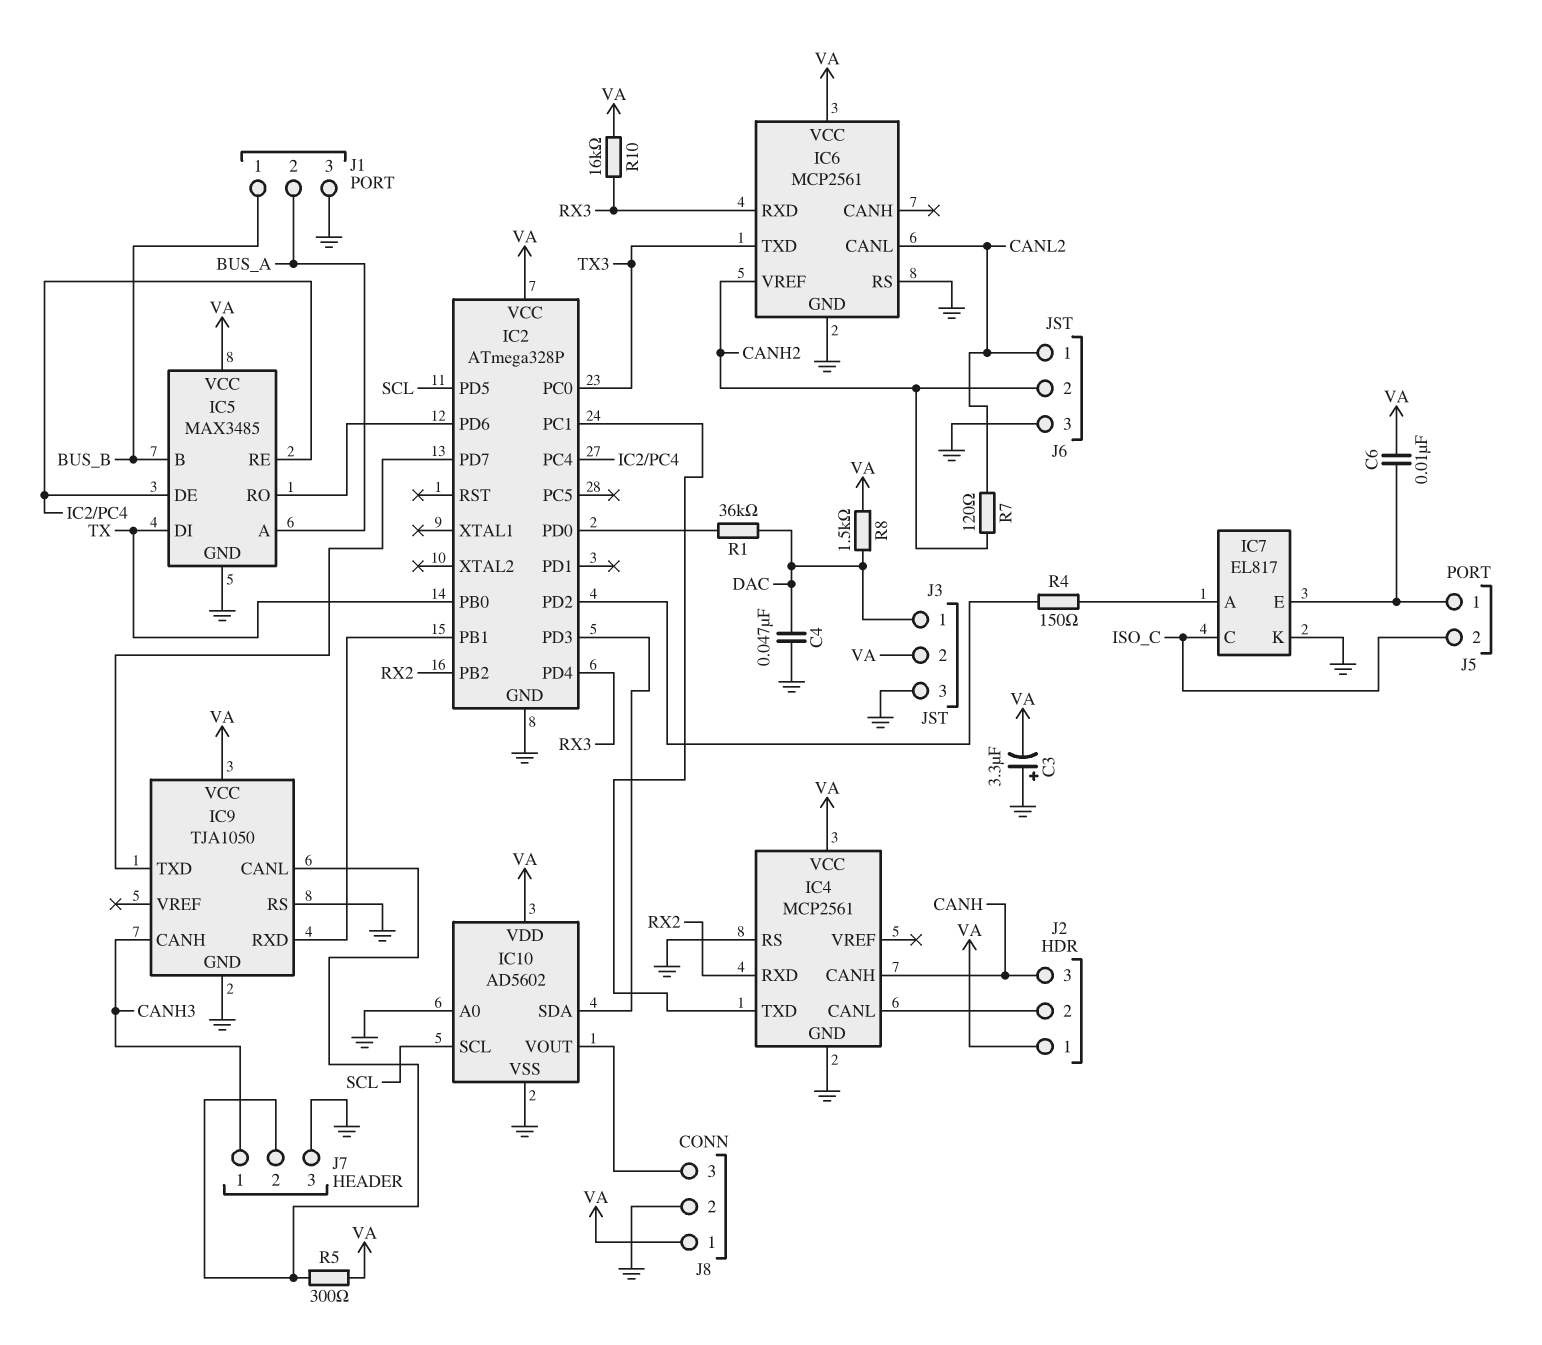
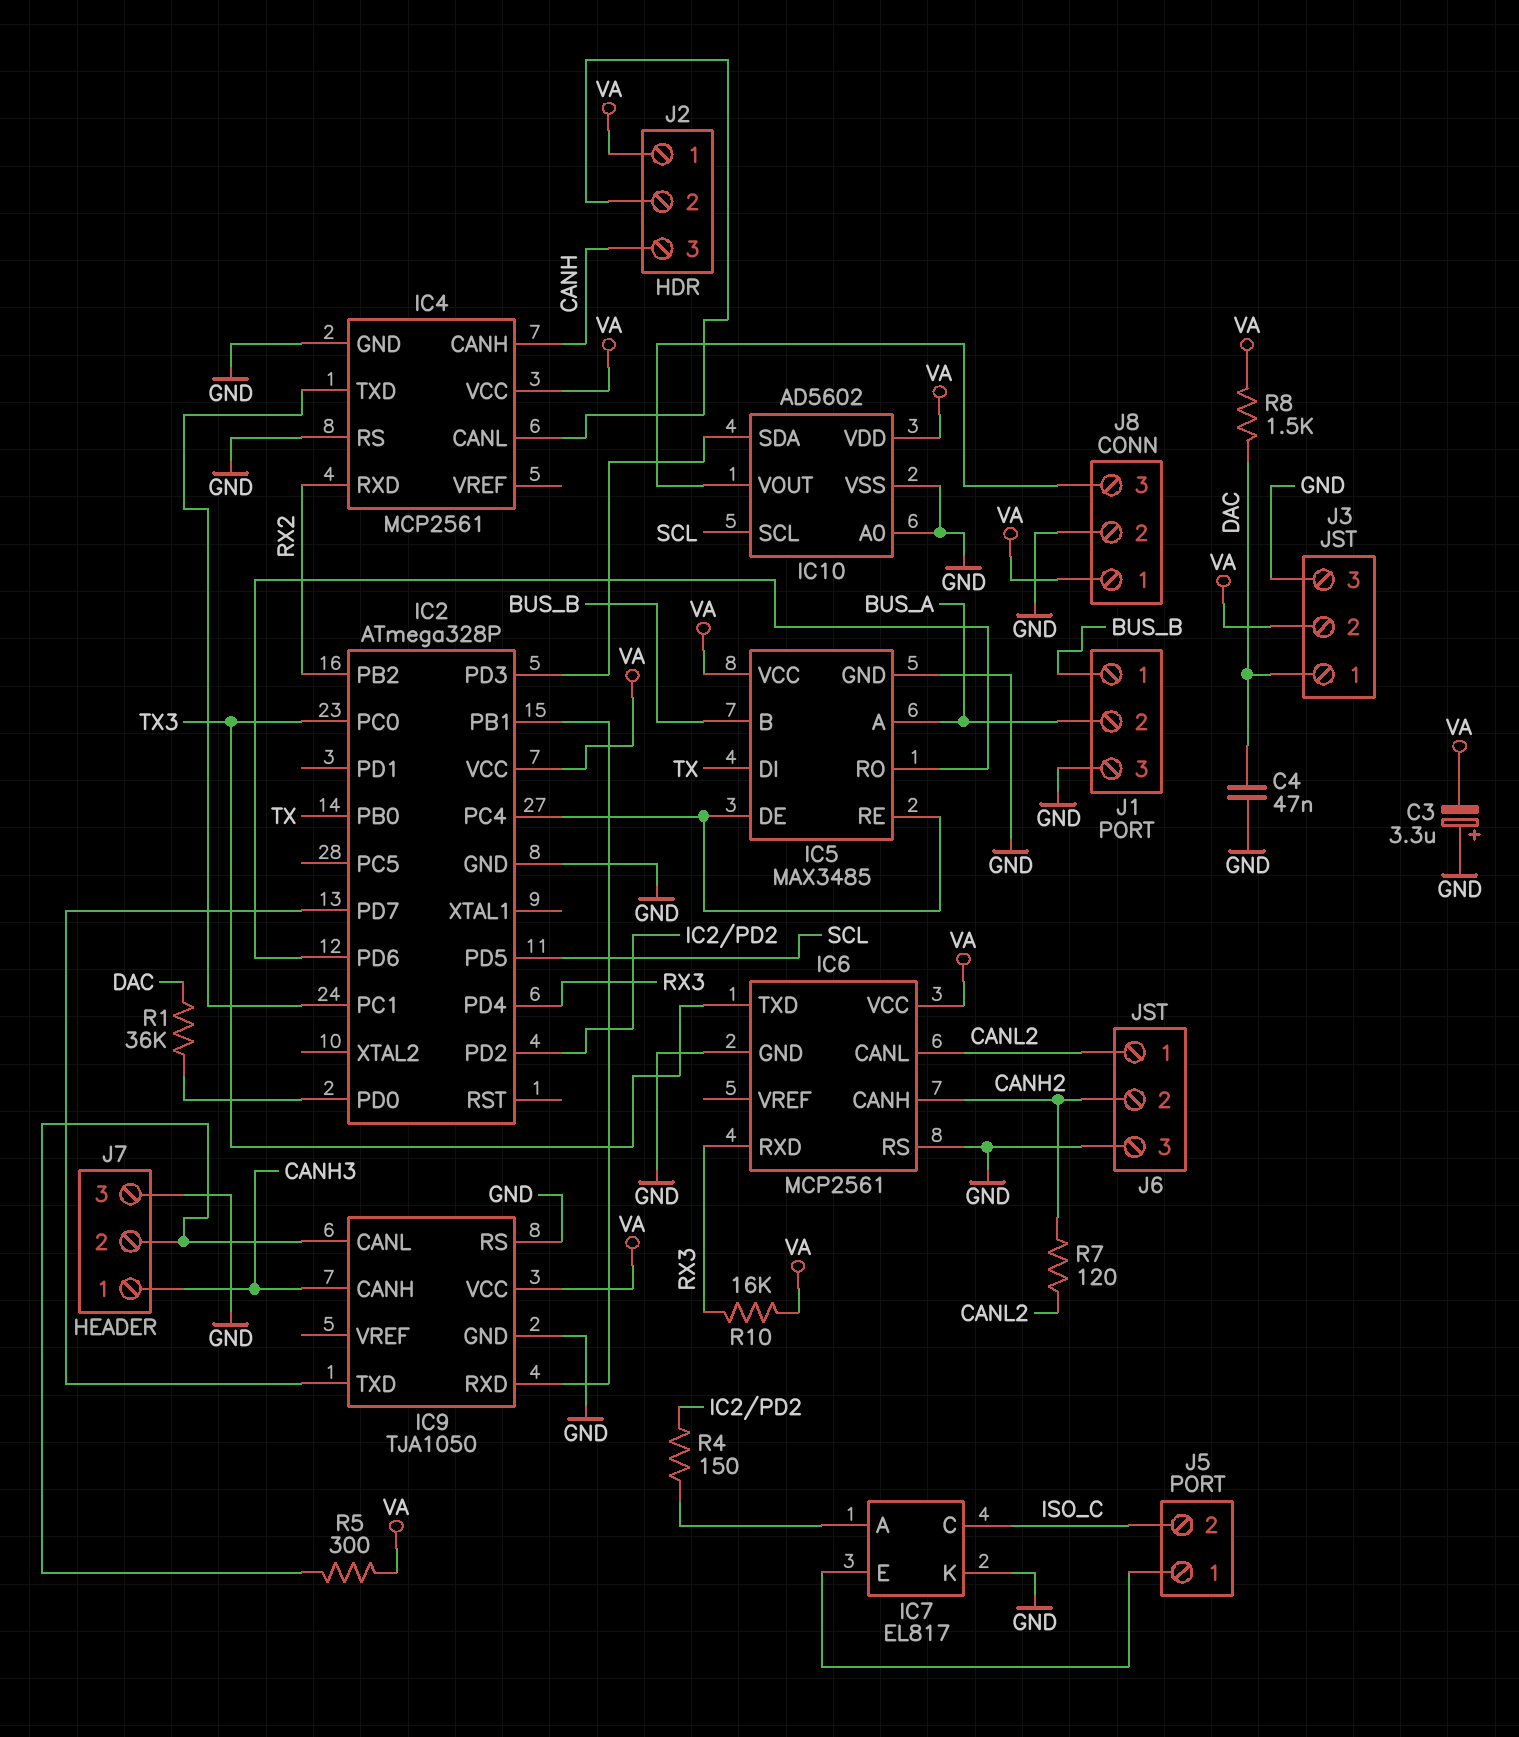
C6: 10nF (IC7/E, VA) -> none
IC6 pin CANH: none -> CANH2
IC6 pin VREF: CANH2 -> none

